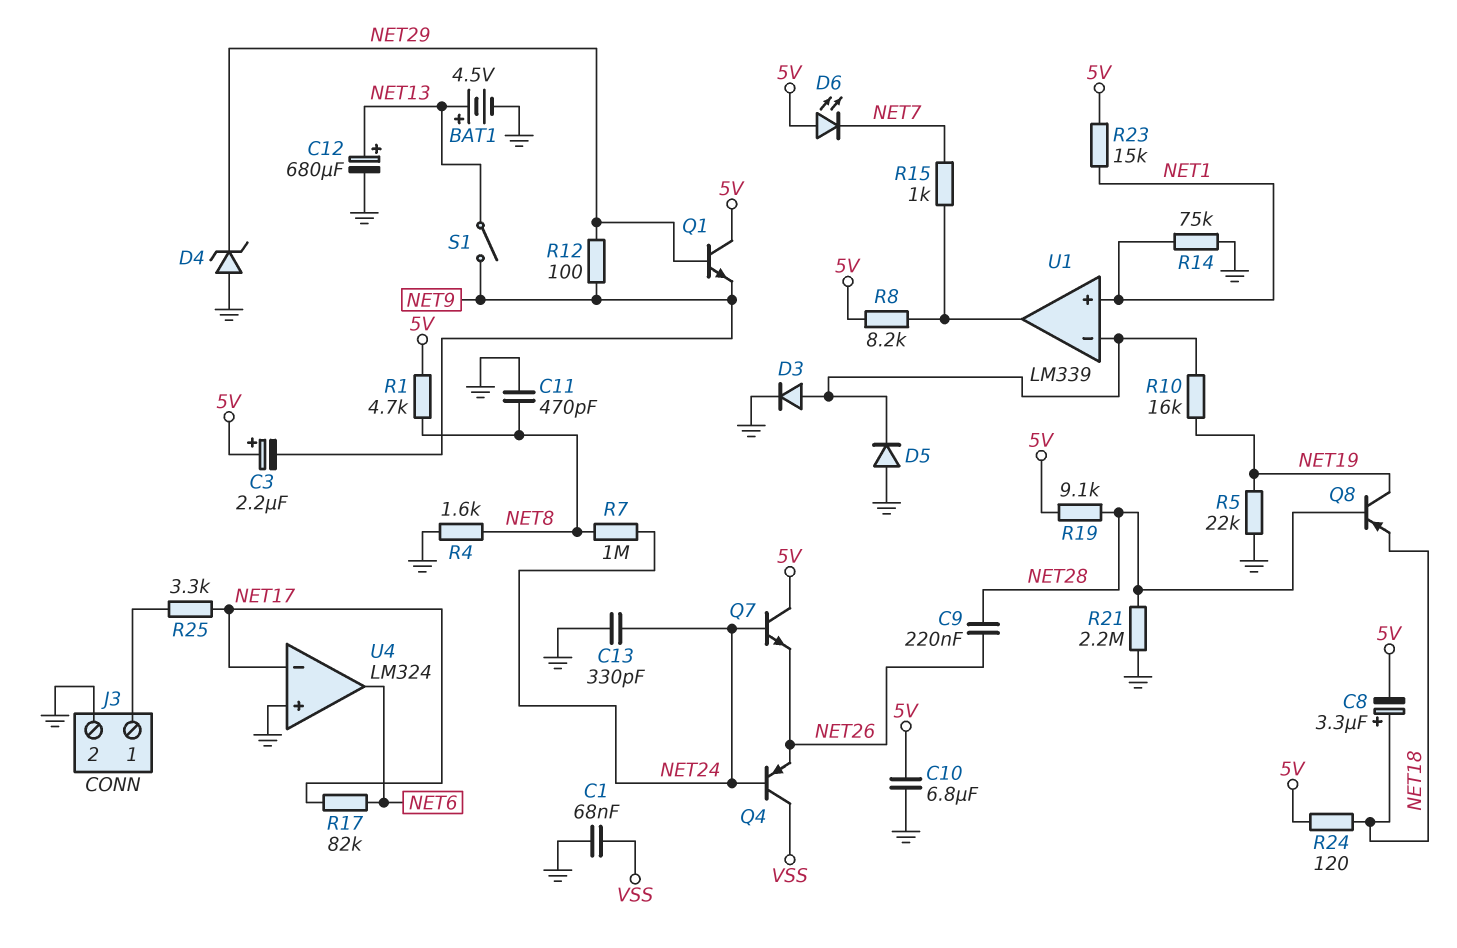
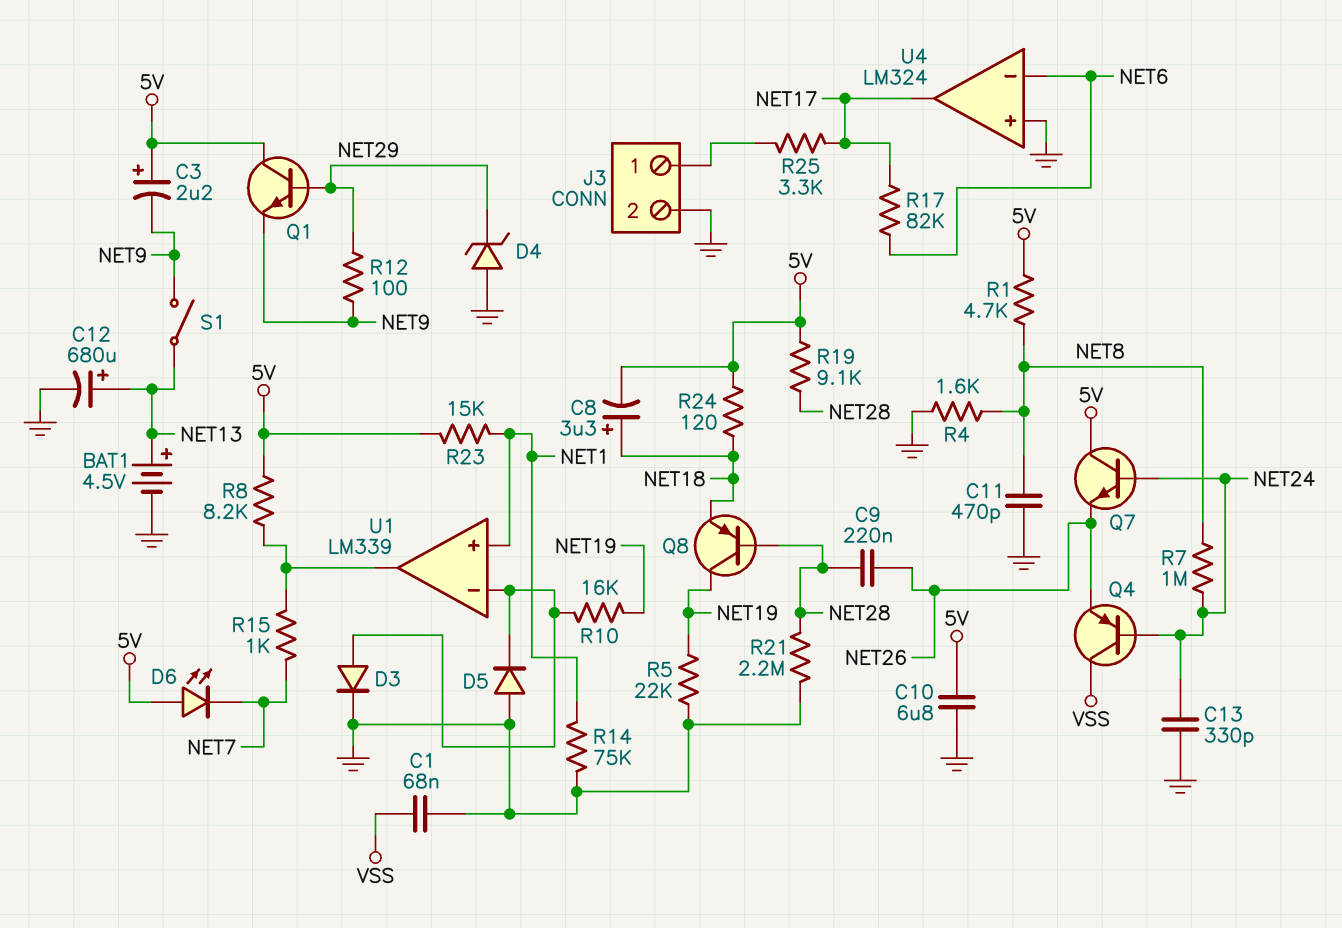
U4 pin in-: NET17 -> NET6
U4 pin out: NET6 -> NET17

